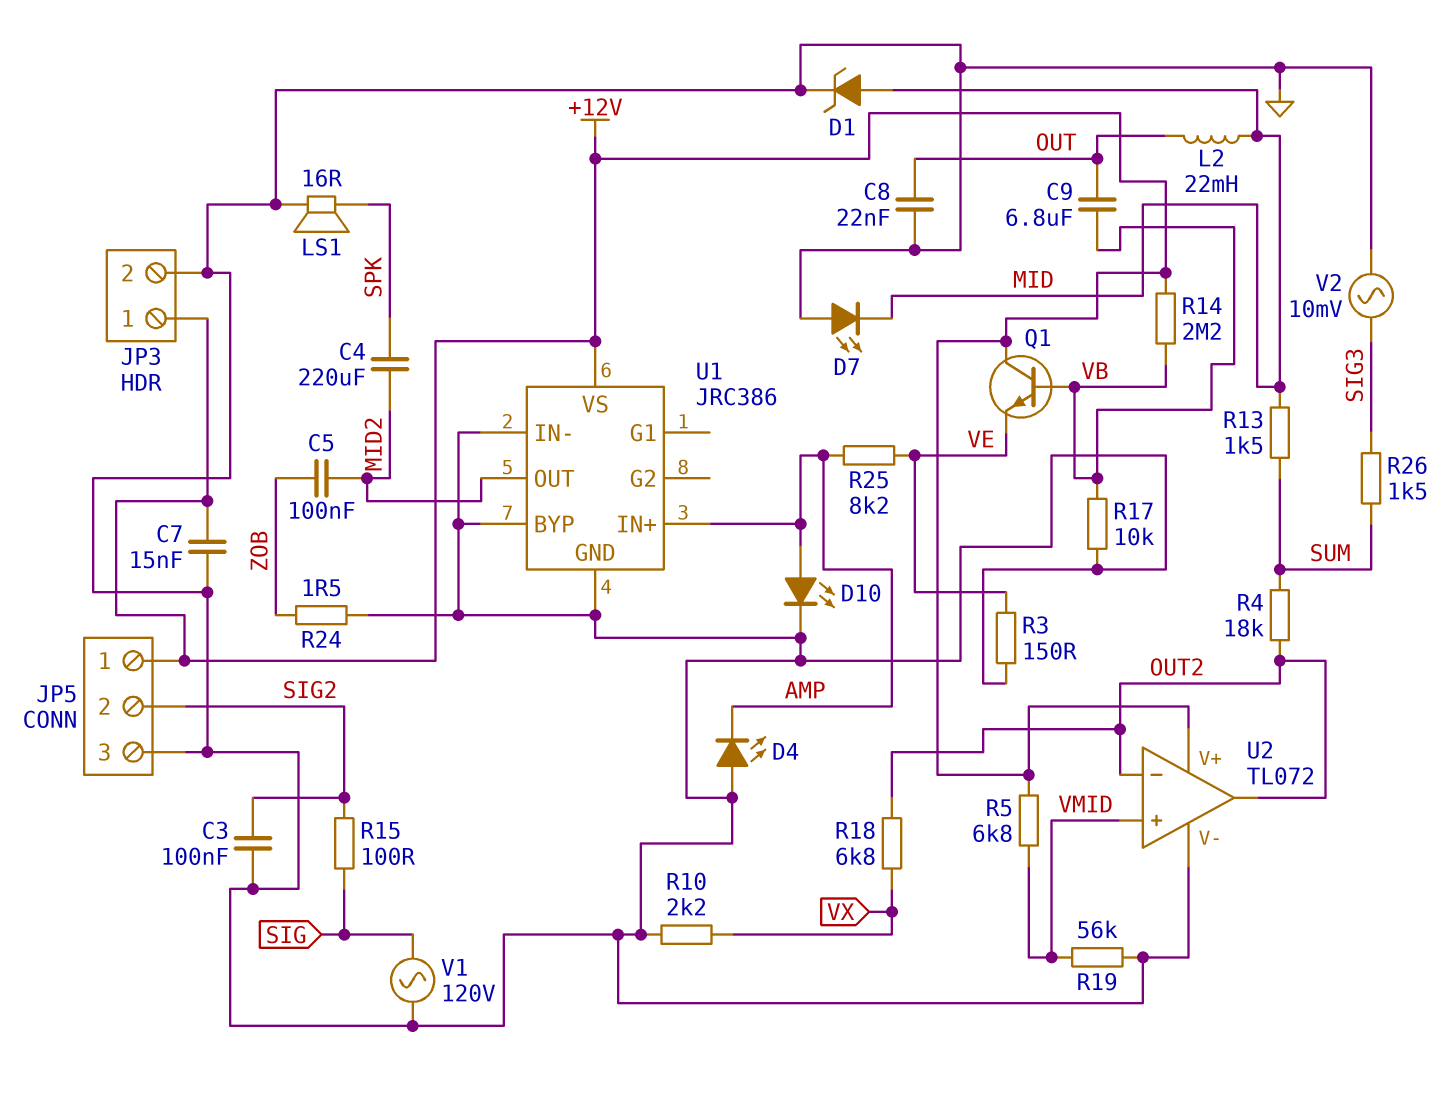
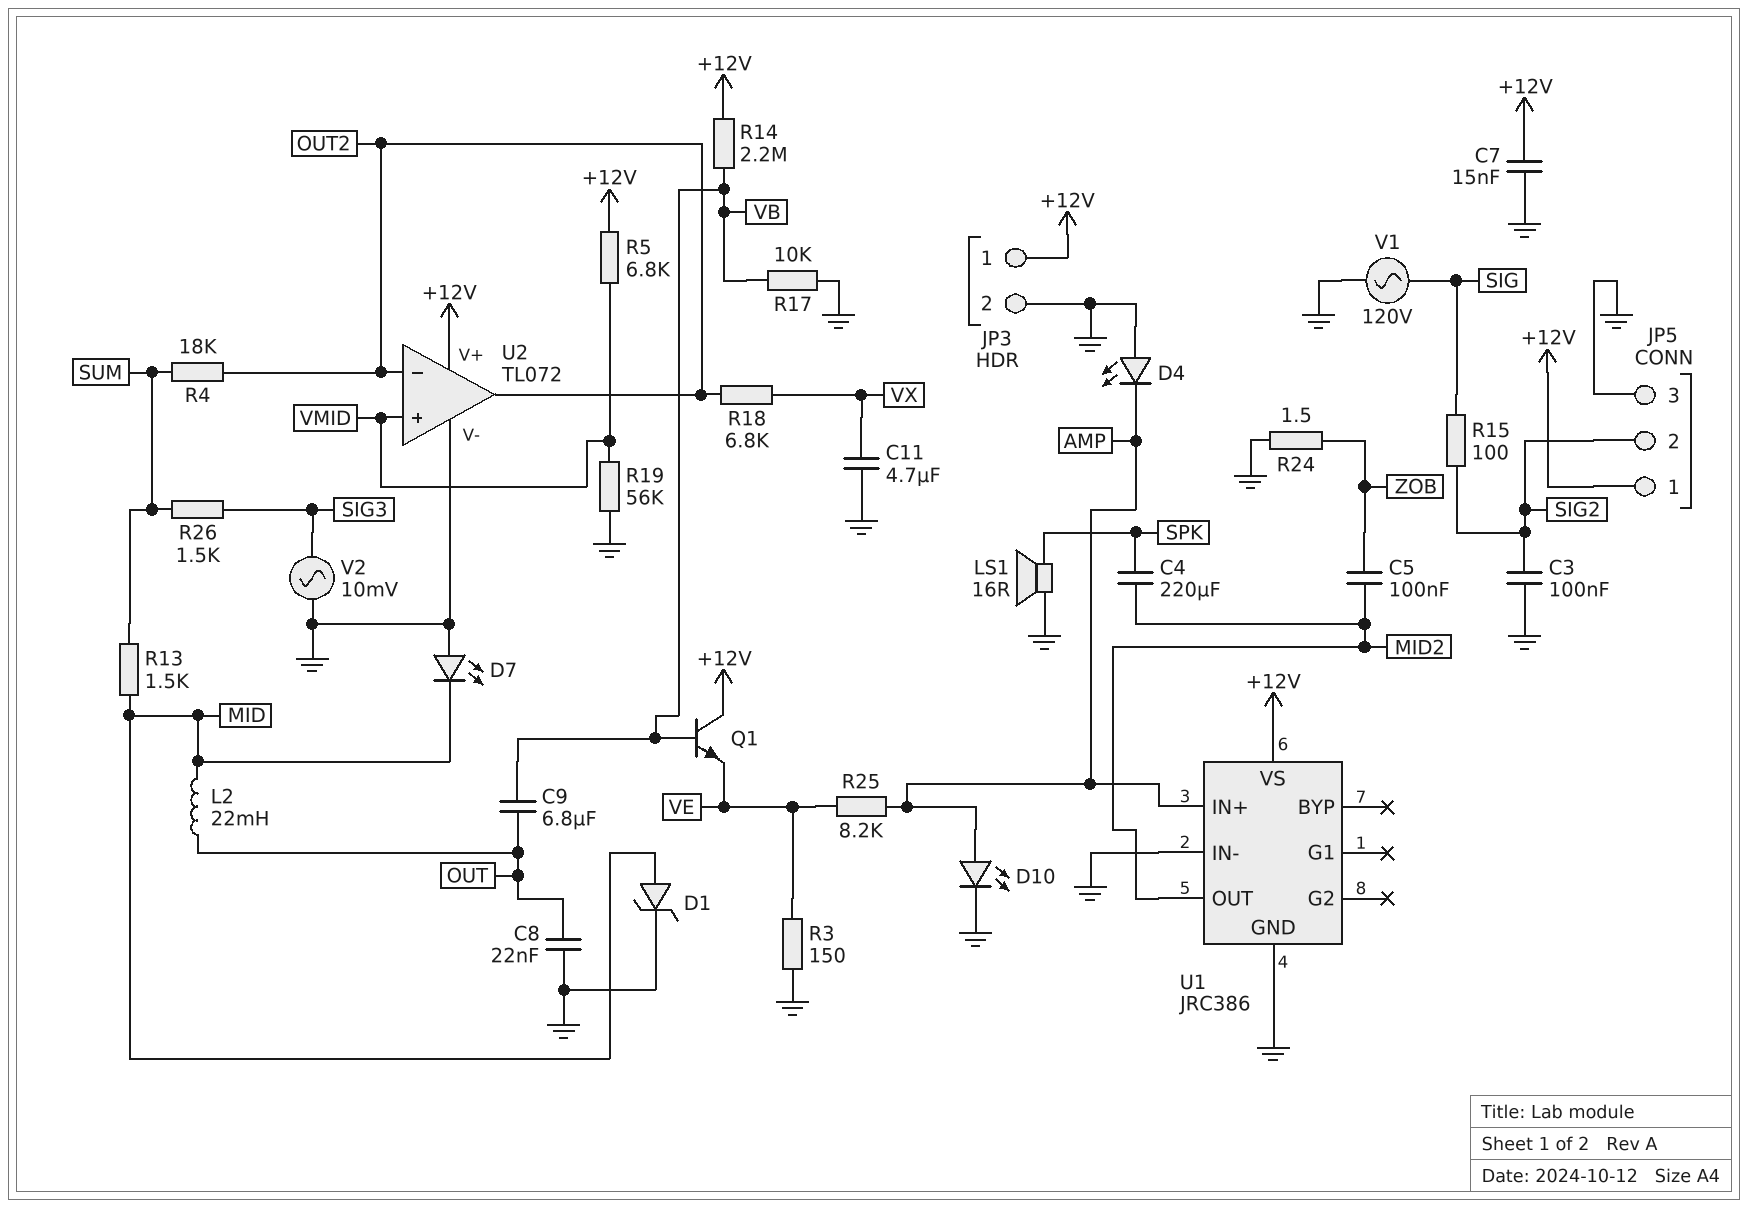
C11: none -> 4.7uF (GND, VX)
R10: 2.2k (GND, VX) -> none
U1 pin BYP: GND -> none

